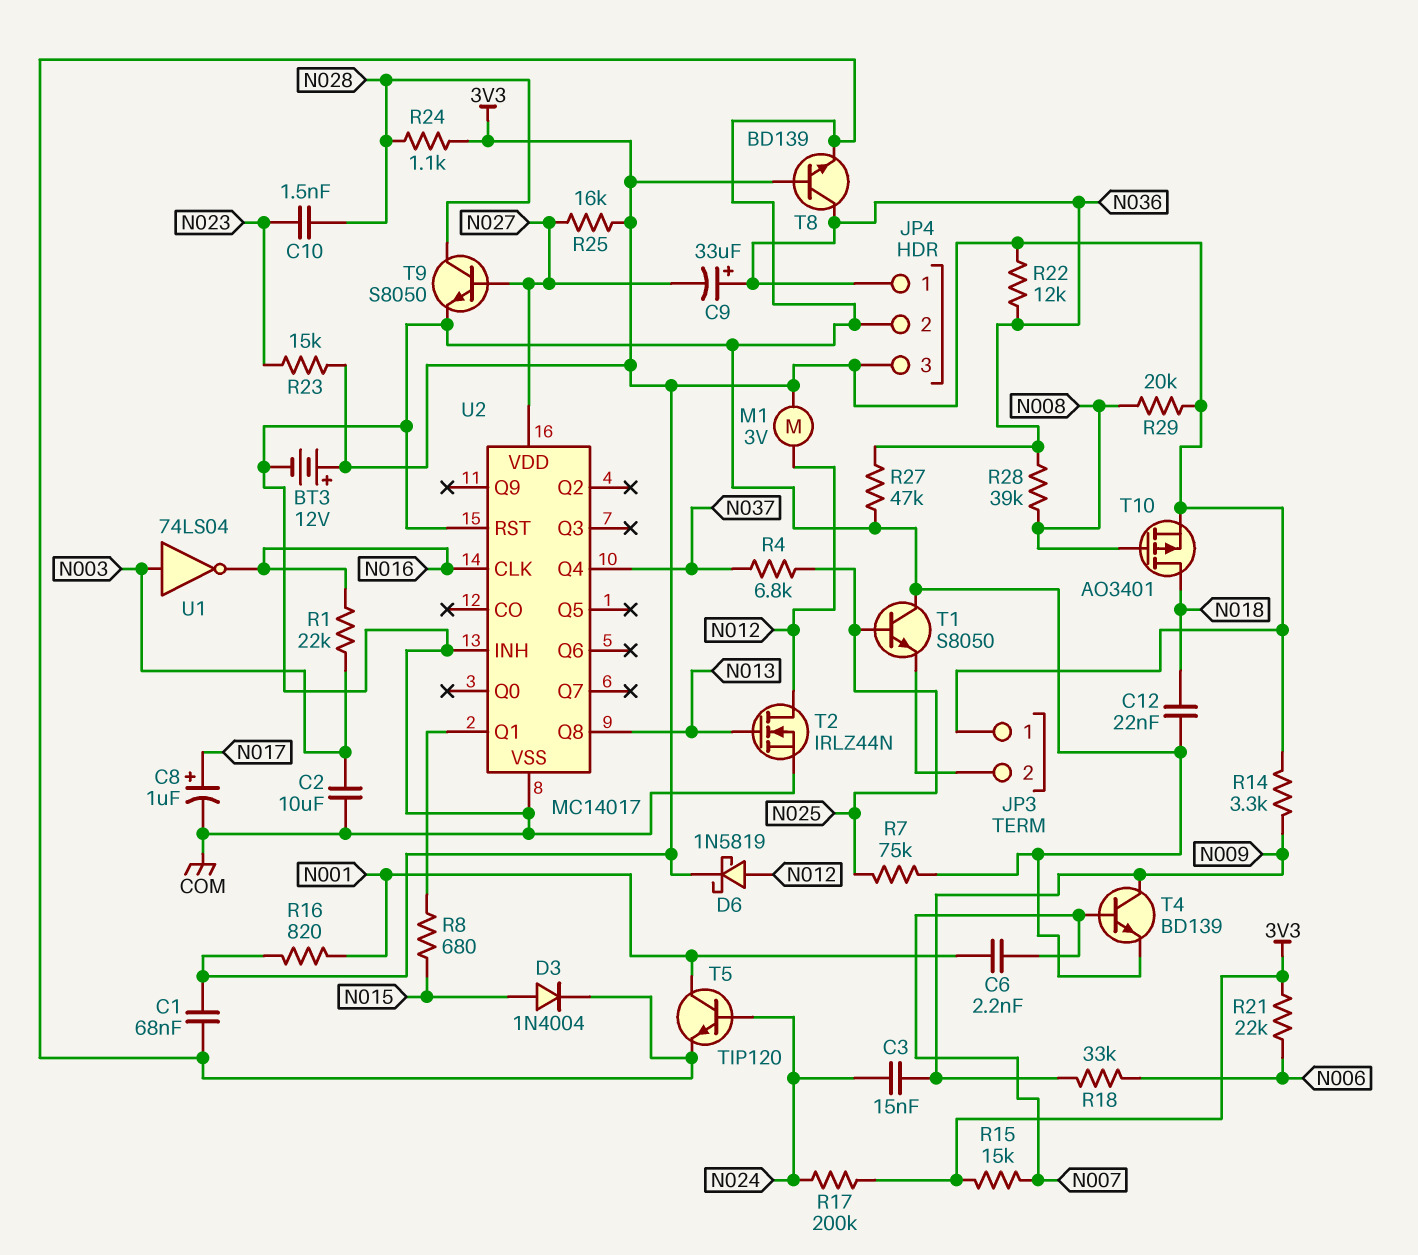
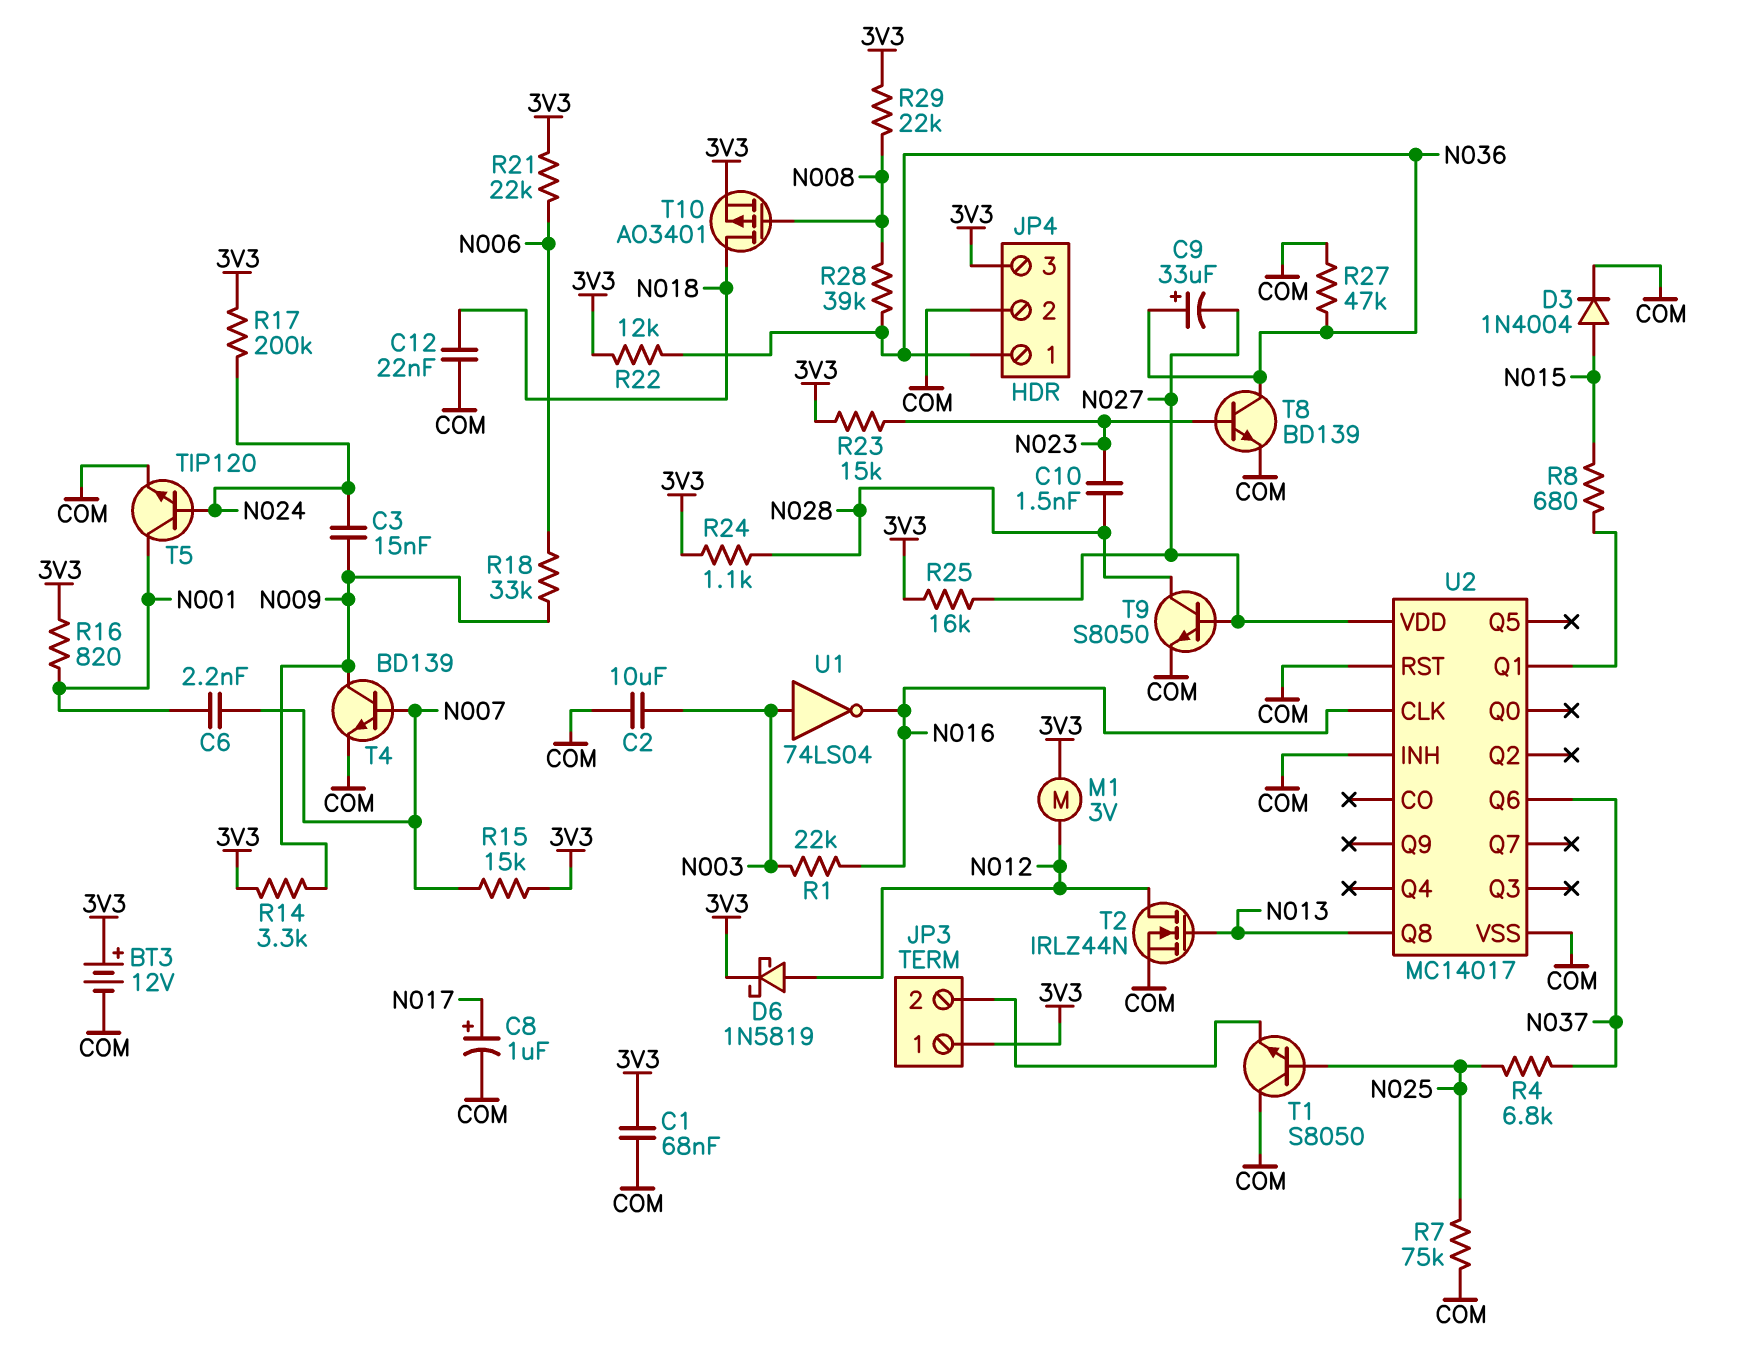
R29: 20k (3V3, N008) -> 22k (3V3, N008)
T8: NPN BD139 (B 3V3, C N036, E COM) -> NPN BD139 (B N023, C N036, E COM)
U2 pin Q4: N037 -> none
U2 pin Q6: none -> N037

